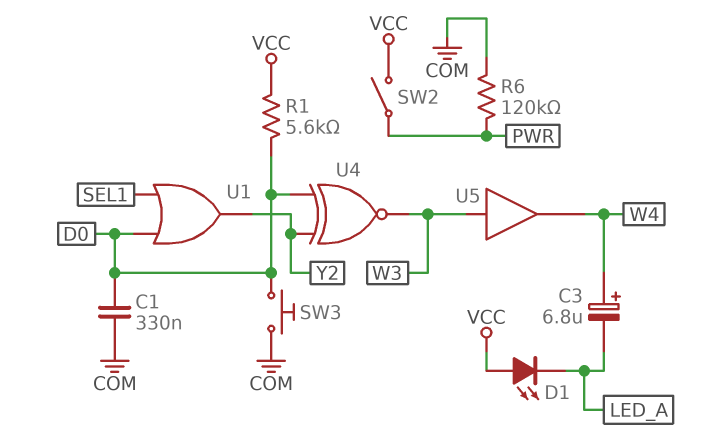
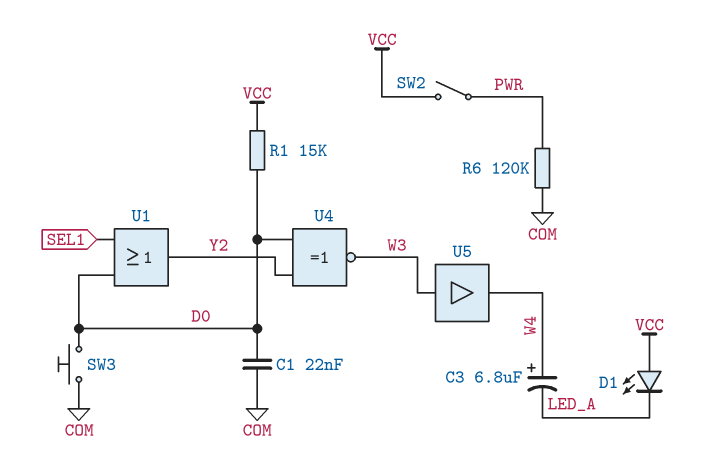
C1: 330nF (COM, D0) -> 22nF (COM, D0)
R1: 5.6k (D0, VCC) -> 15k (D0, VCC)

